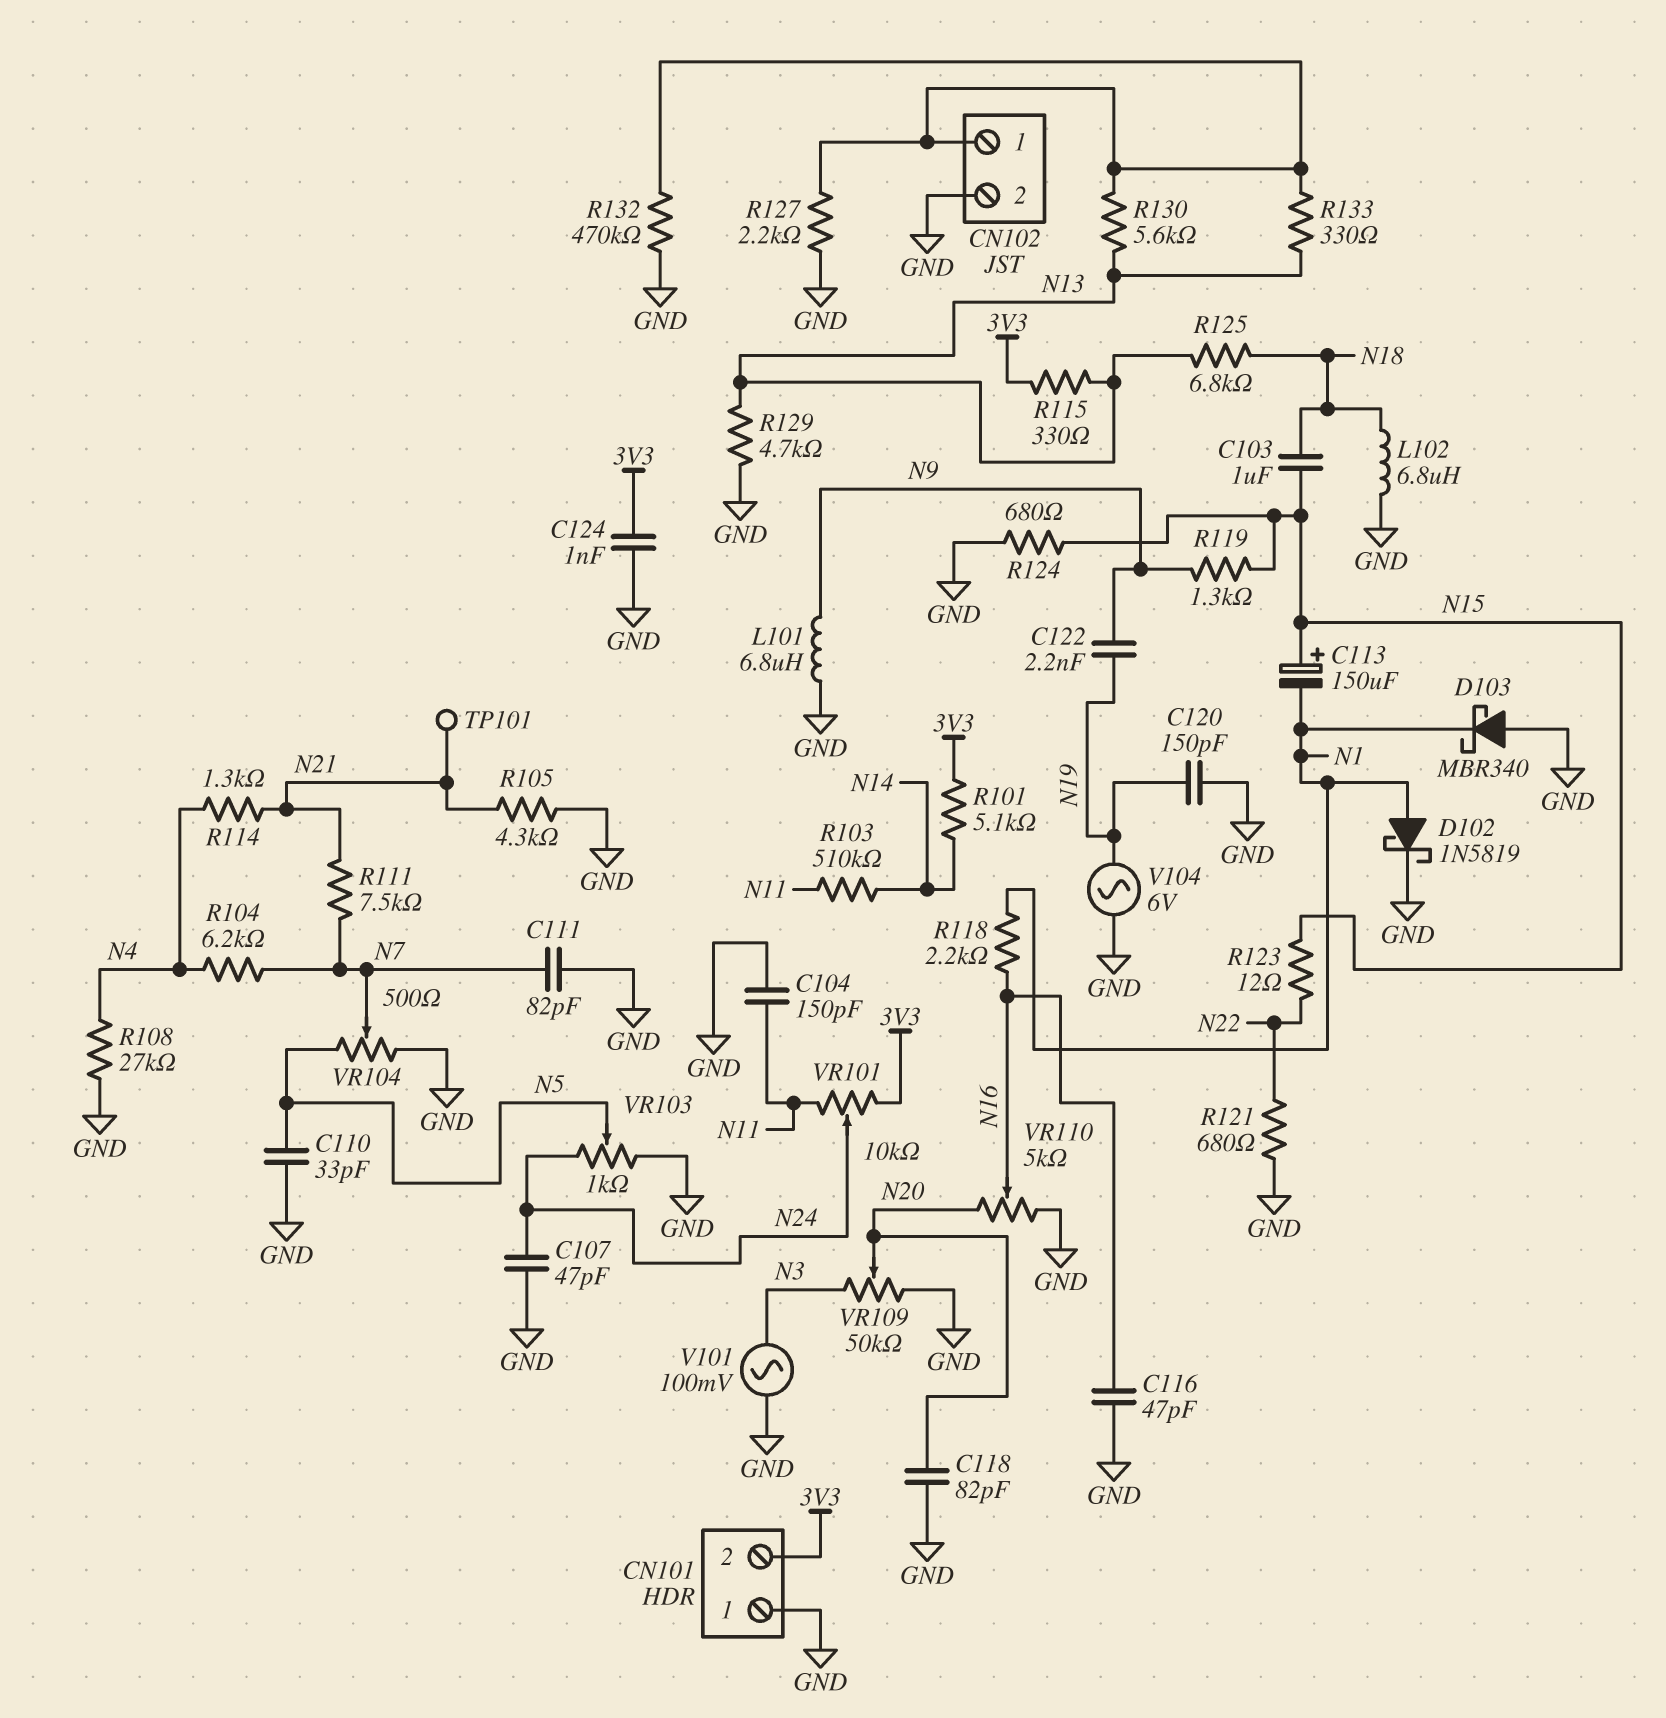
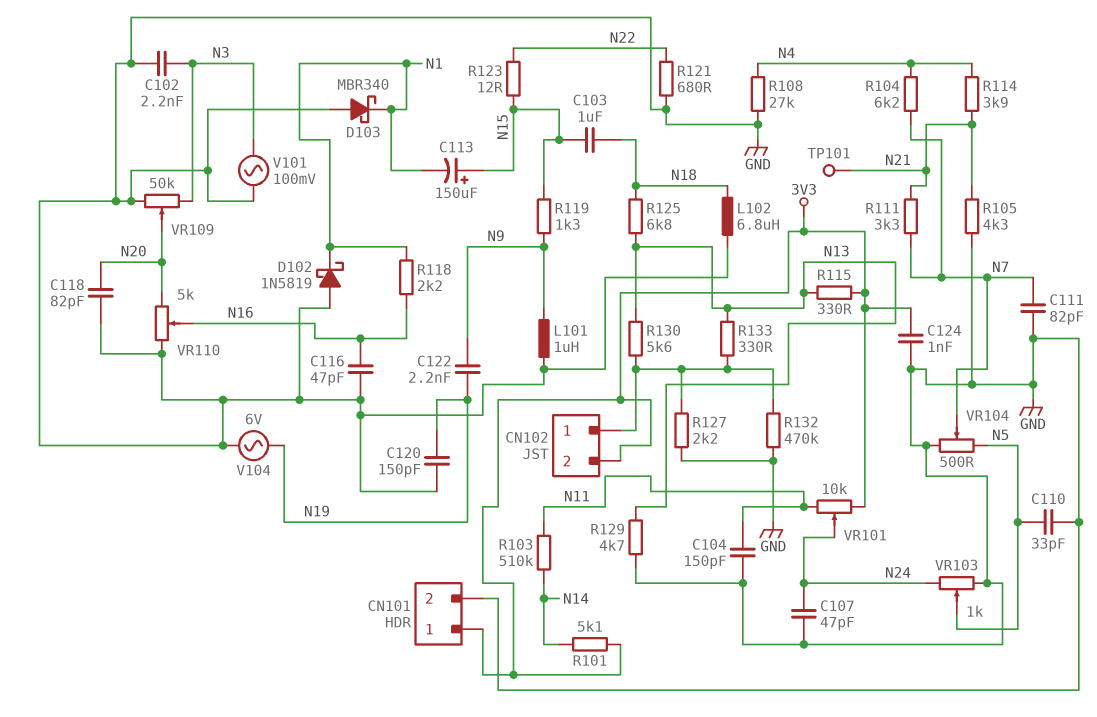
C102: none -> 2.2nF (GND, N3)
CN101 pin 1: GND -> 3V3
CN101 pin 2: 3V3 -> GND
CN102 pin 2: GND -> 3V3
D102: schottky 1N5819 (A N1, K GND) -> schottky 1N5819 (A GND, K N1)
L101: 6.8uH (GND, N9) -> 1uH (GND, N9)
R111: 7.5k (N7, N21) -> 3.3k (N7, N21)
R114: 1.3k (N4, N21) -> 3.9k (N4, N21)
R124: 680 (GND, N15) -> none

